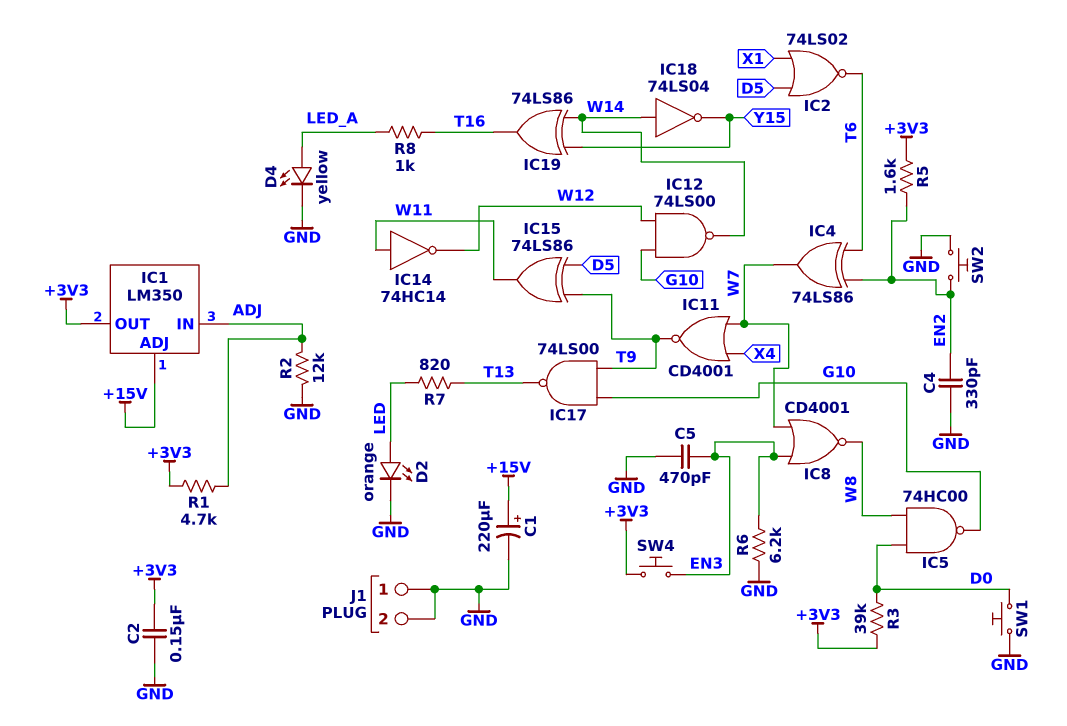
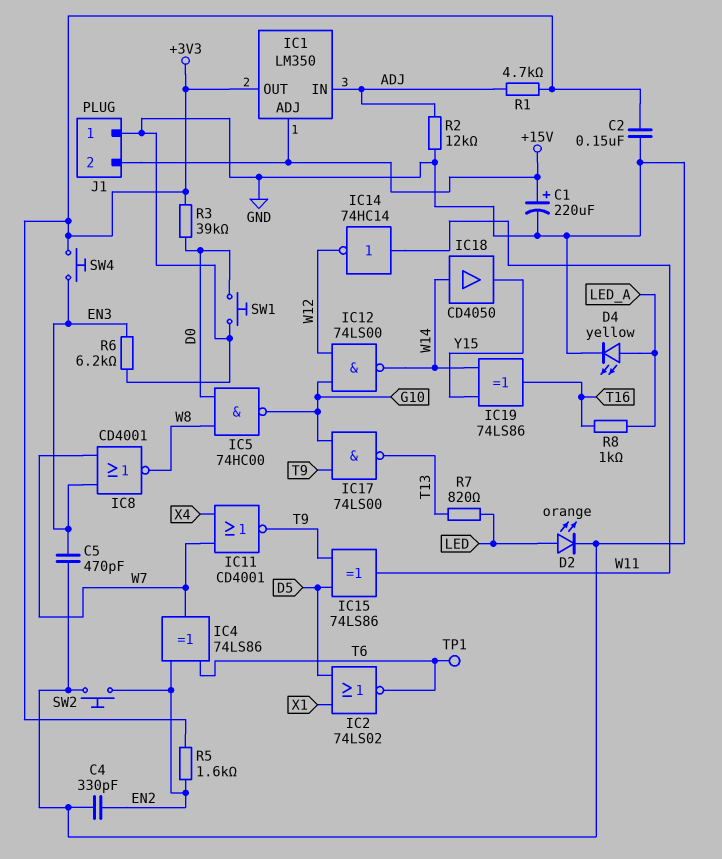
IC18: NOT 74LS04 (in W14, out Y15) -> buffer CD4050 (in W14, out Y15)
J1 pin 2: GND -> +15V
TP1: none -> test point (T6)

